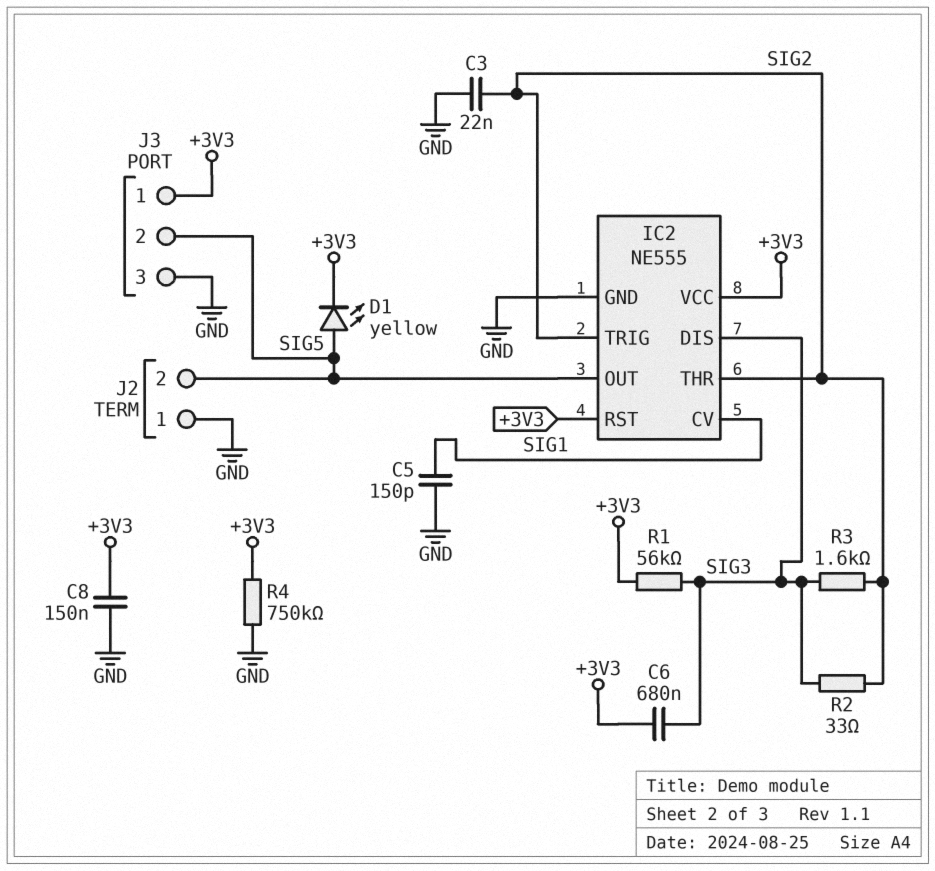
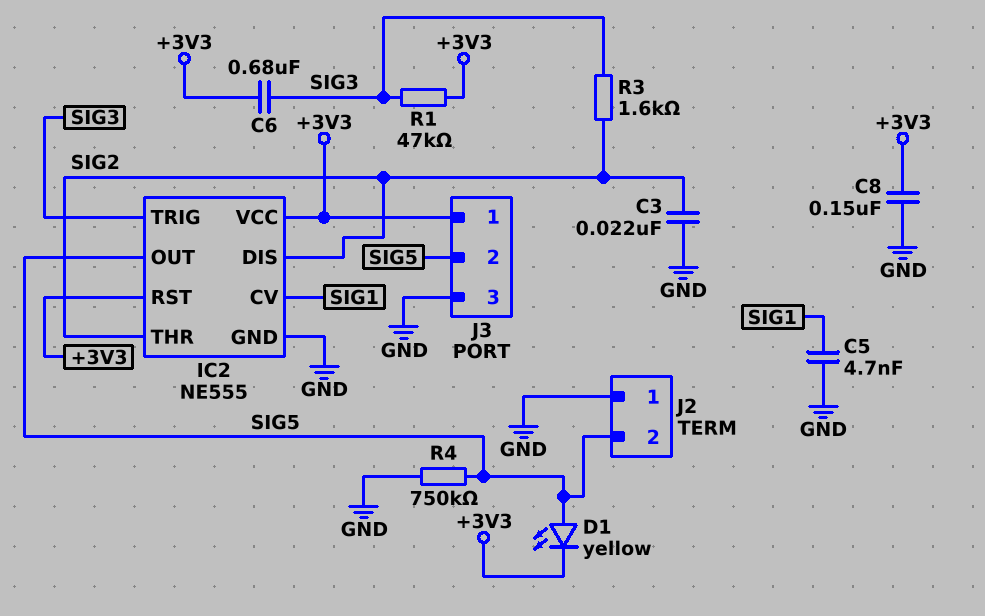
C5: 150pF (GND, SIG1) -> 4.7nF (GND, SIG1)
IC2 pin DIS: SIG3 -> SIG2
IC2 pin TRIG: SIG2 -> SIG3
R1: 56k (+3V3, SIG3) -> 47k (+3V3, SIG3)
R2: 33 (SIG2, SIG3) -> none
R4: 750k (+3V3, GND) -> 750k (GND, SIG5)

